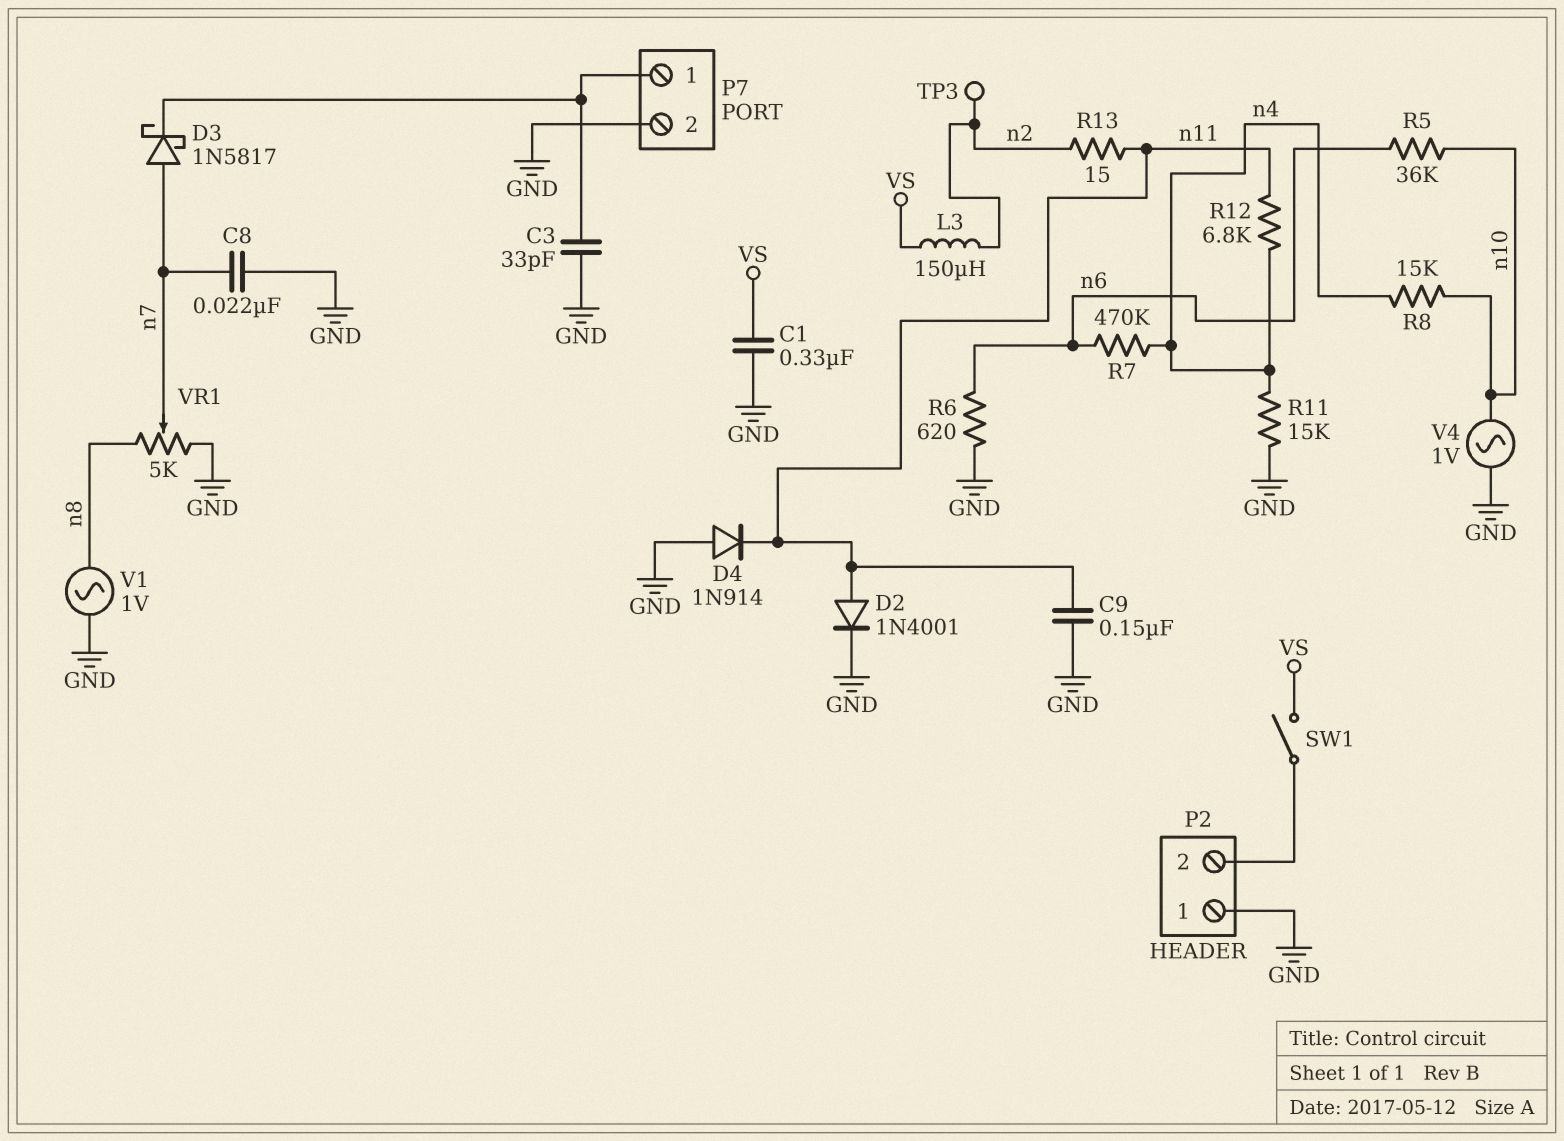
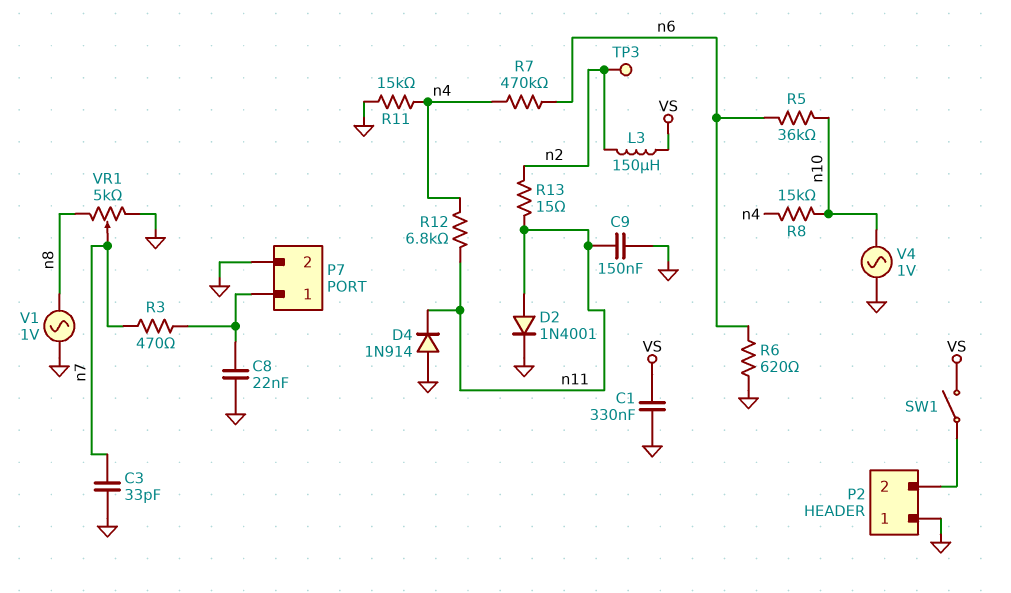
C3: 33pF (GND, P7/1) -> 33pF (GND, n7)
C8: 22nF (GND, n7) -> 22nF (GND, P7/1)
D3: schottky 1N5817 (A n7, K P7/1) -> none
R3: none -> 470 (P7/1, n7)

